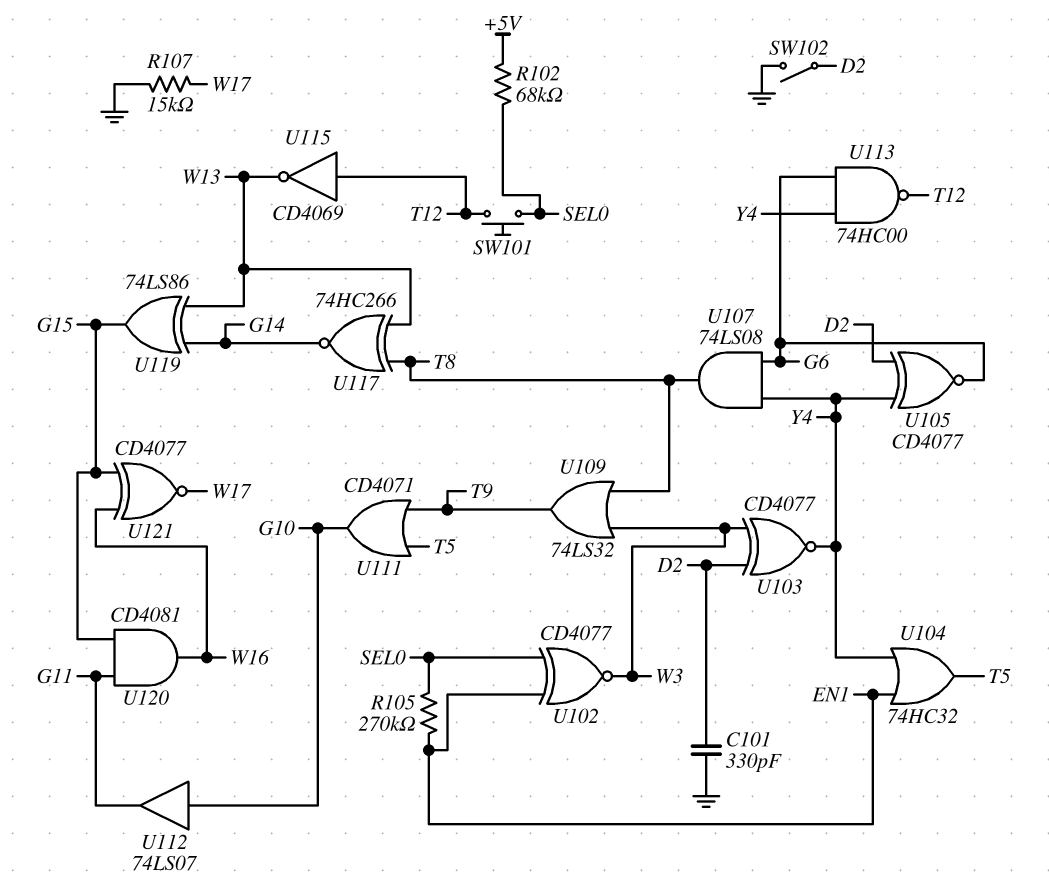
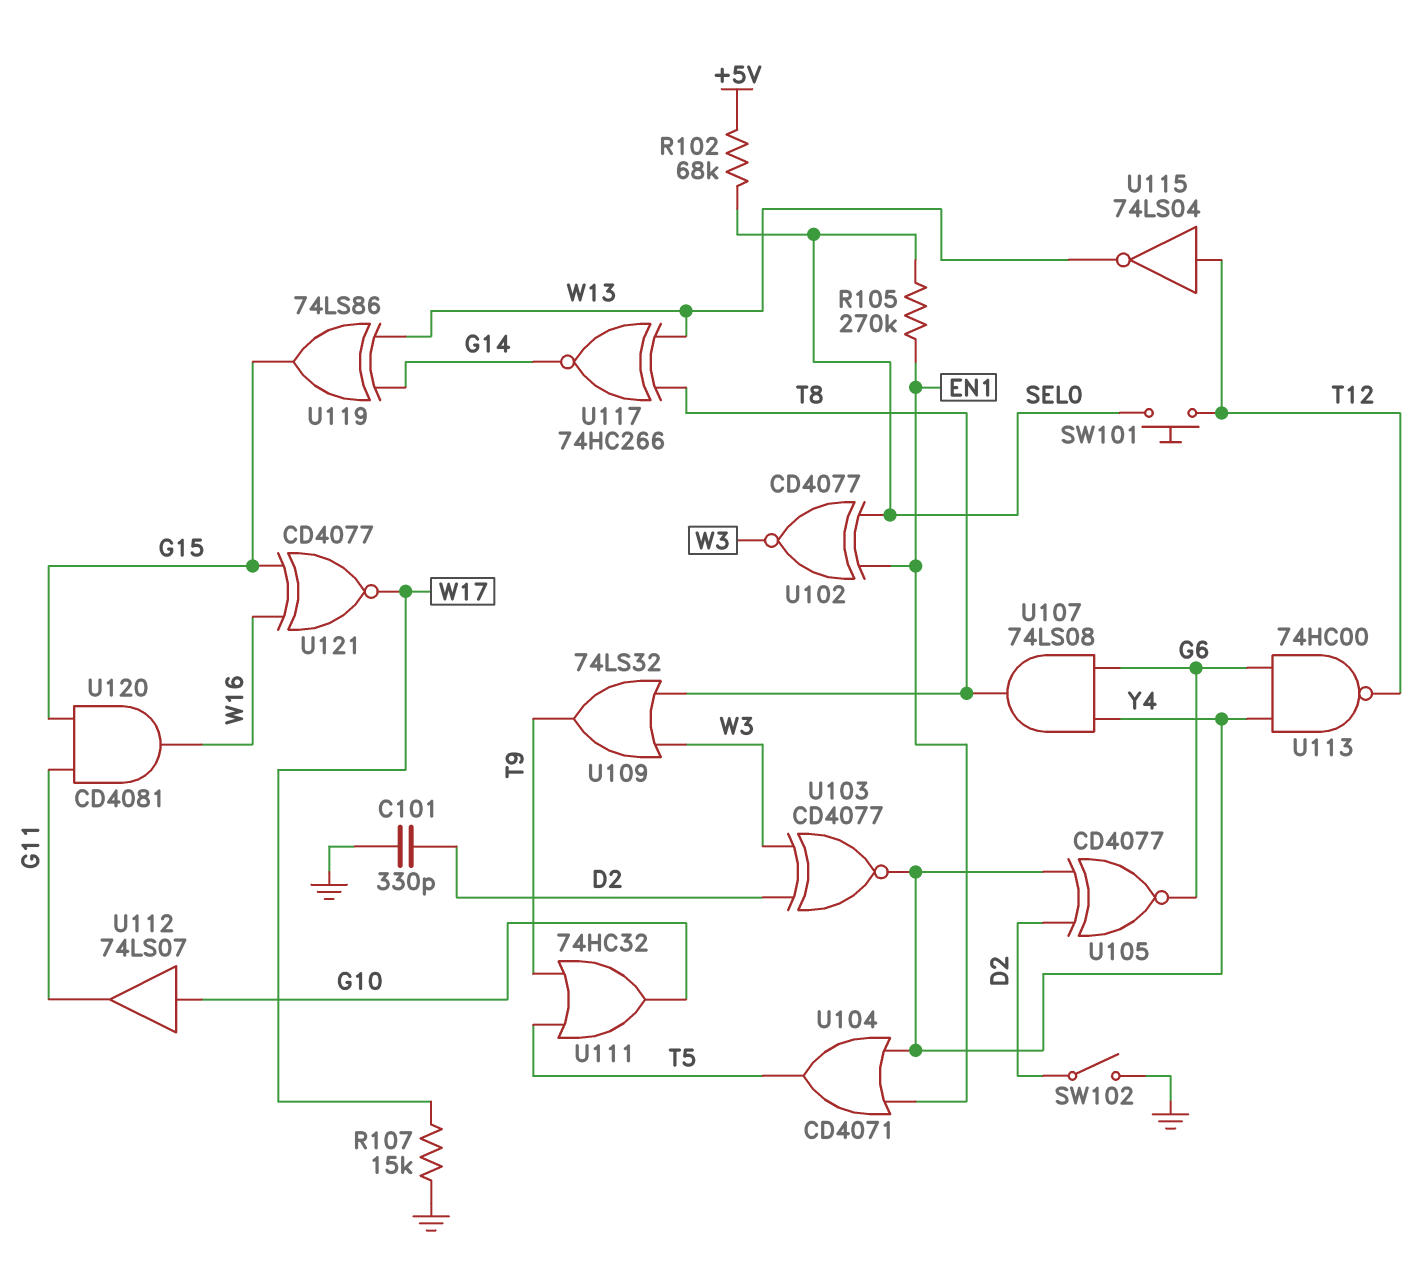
U104: OR 74HC32 (in EN1, in Y4, out T5) -> OR CD4071 (in EN1, in Y4, out T5)
U111: OR CD4071 (in T5, in T9, out G10) -> OR 74HC32 (in T5, in T9, out G10)
U115: NOT CD4069 (in T12, out W13) -> NOT 74LS04 (in T12, out W13)

